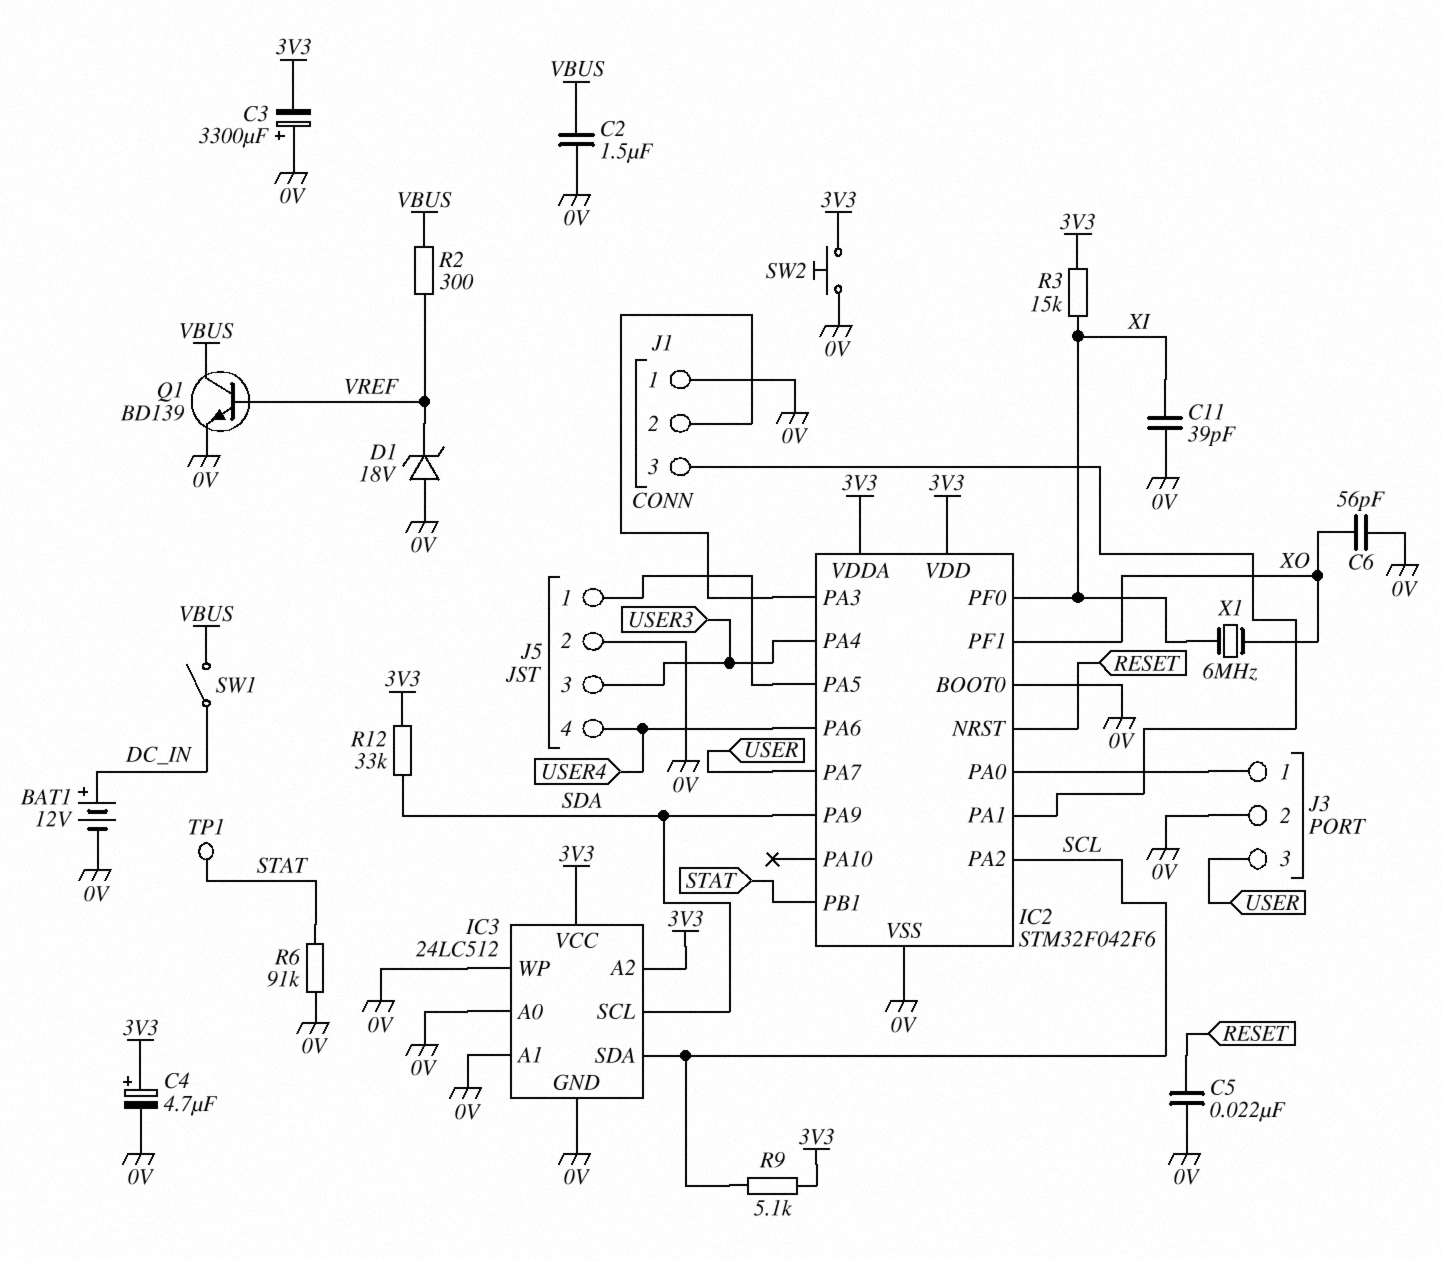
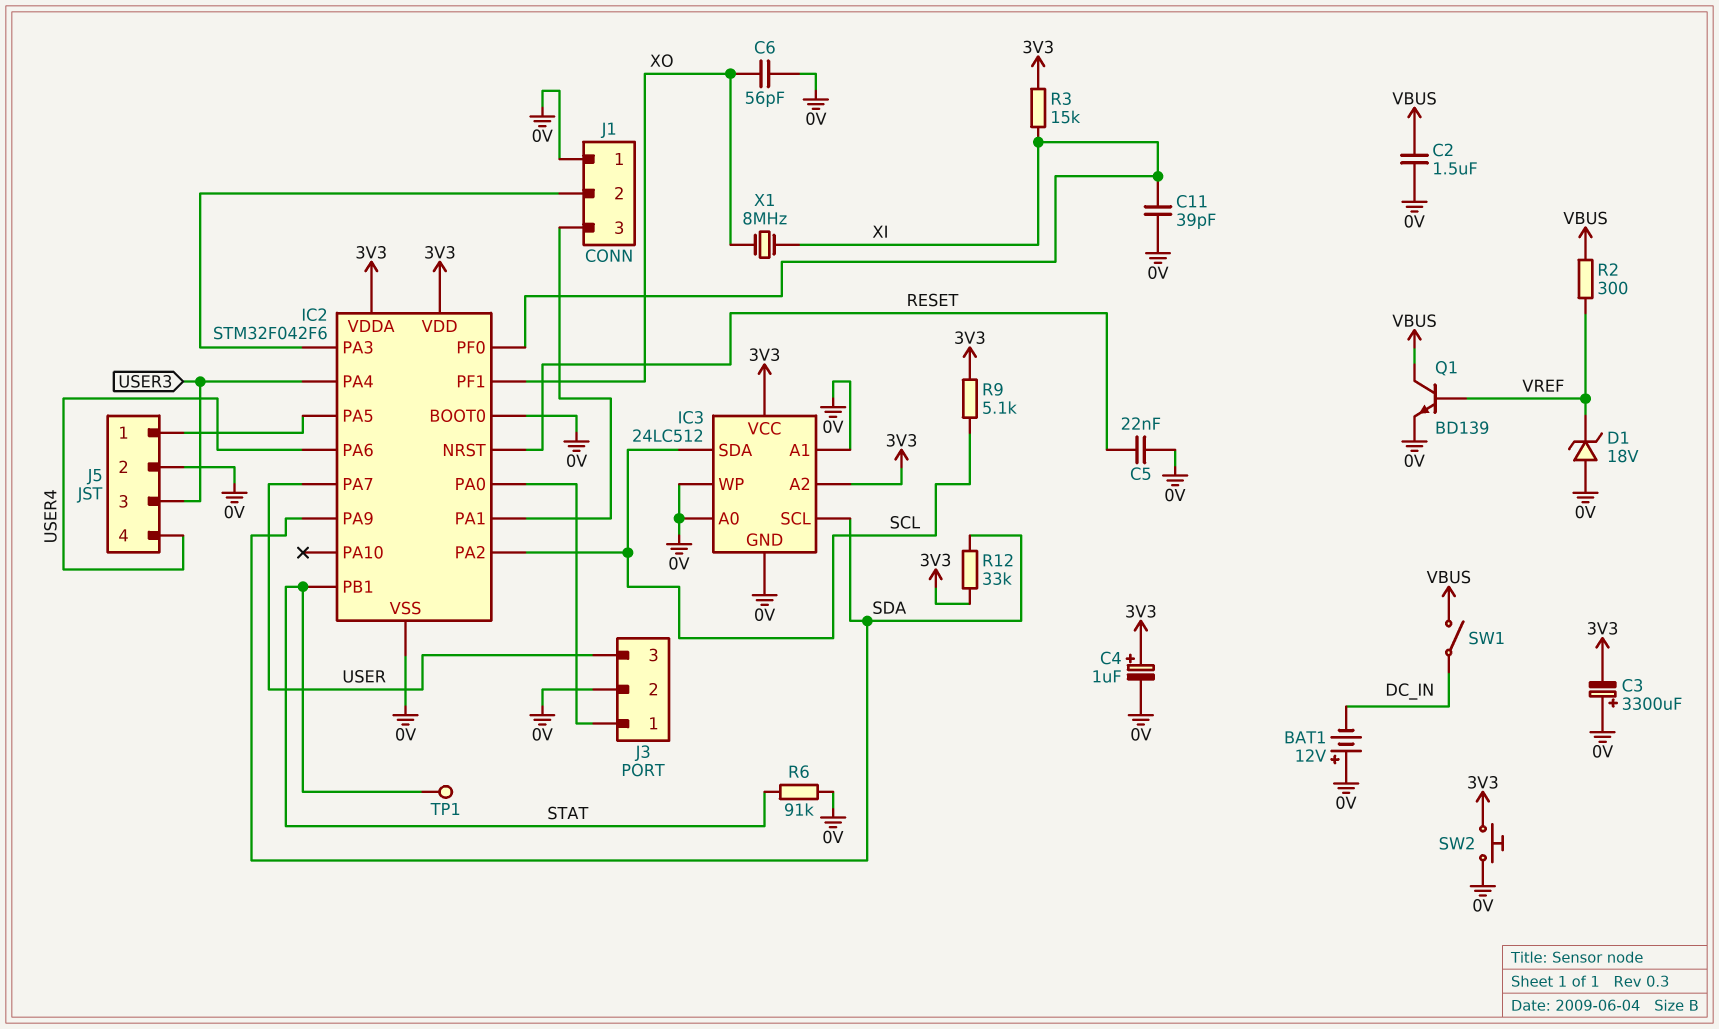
BAT1: 12V (plus DC_IN, minus 0V) -> 12V (plus 0V, minus DC_IN)
C4: 4.7uF (plus 3V3, minus 0V) -> 1uF (plus 3V3, minus 0V)
X1: 6MHz (XI, XO) -> 8MHz (XI, XO)

